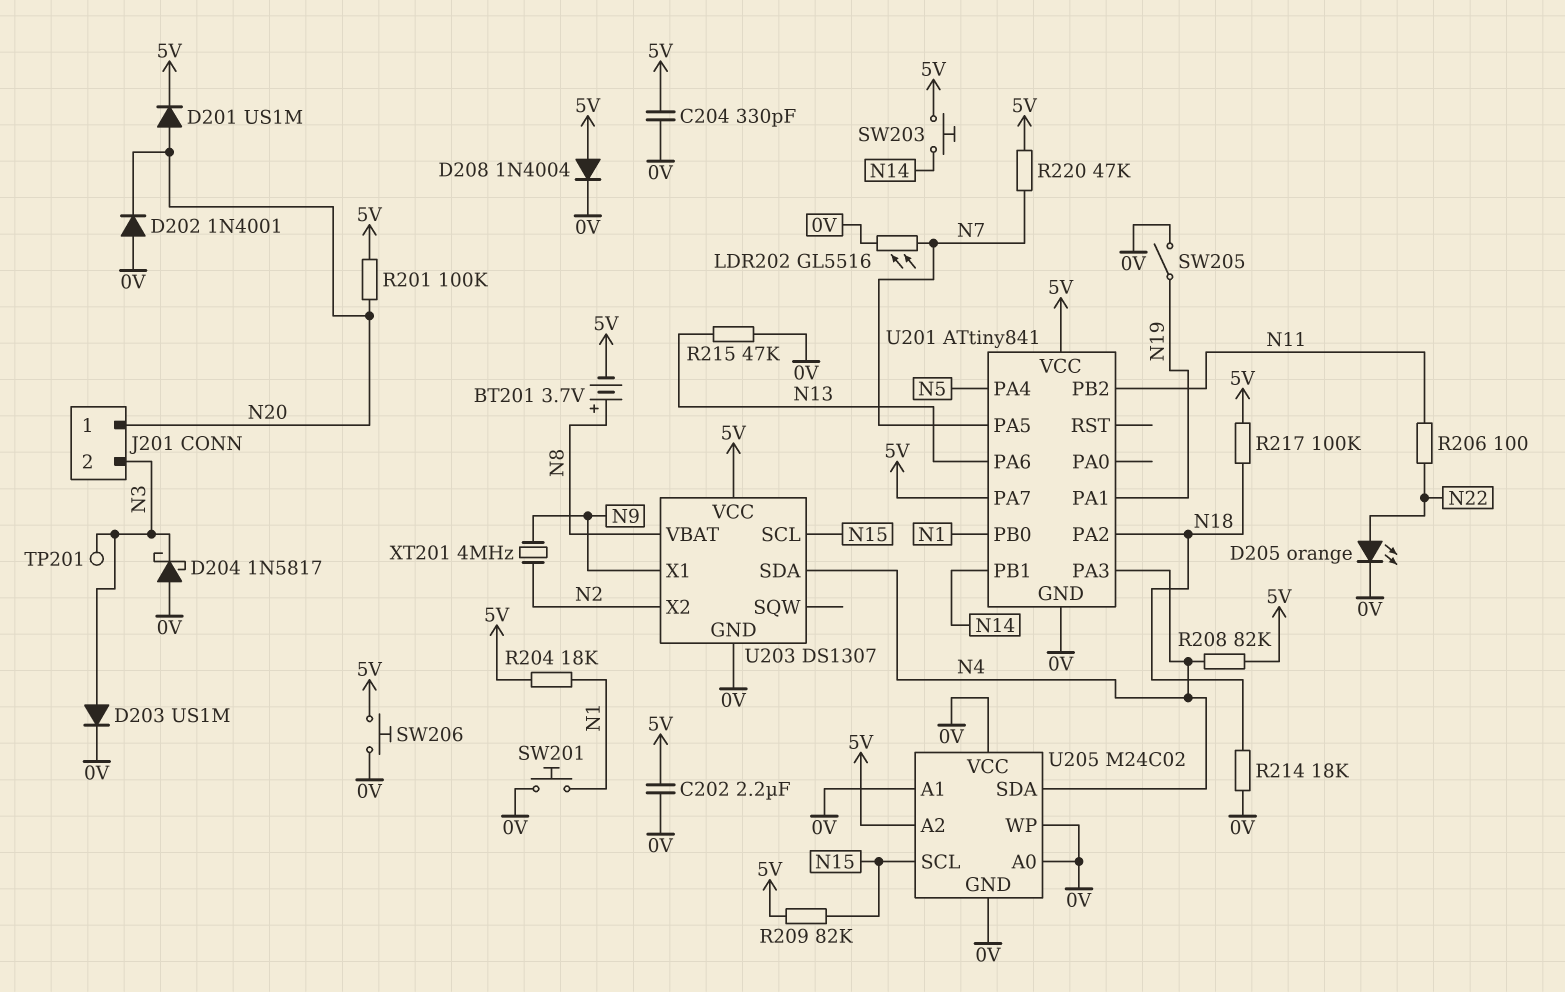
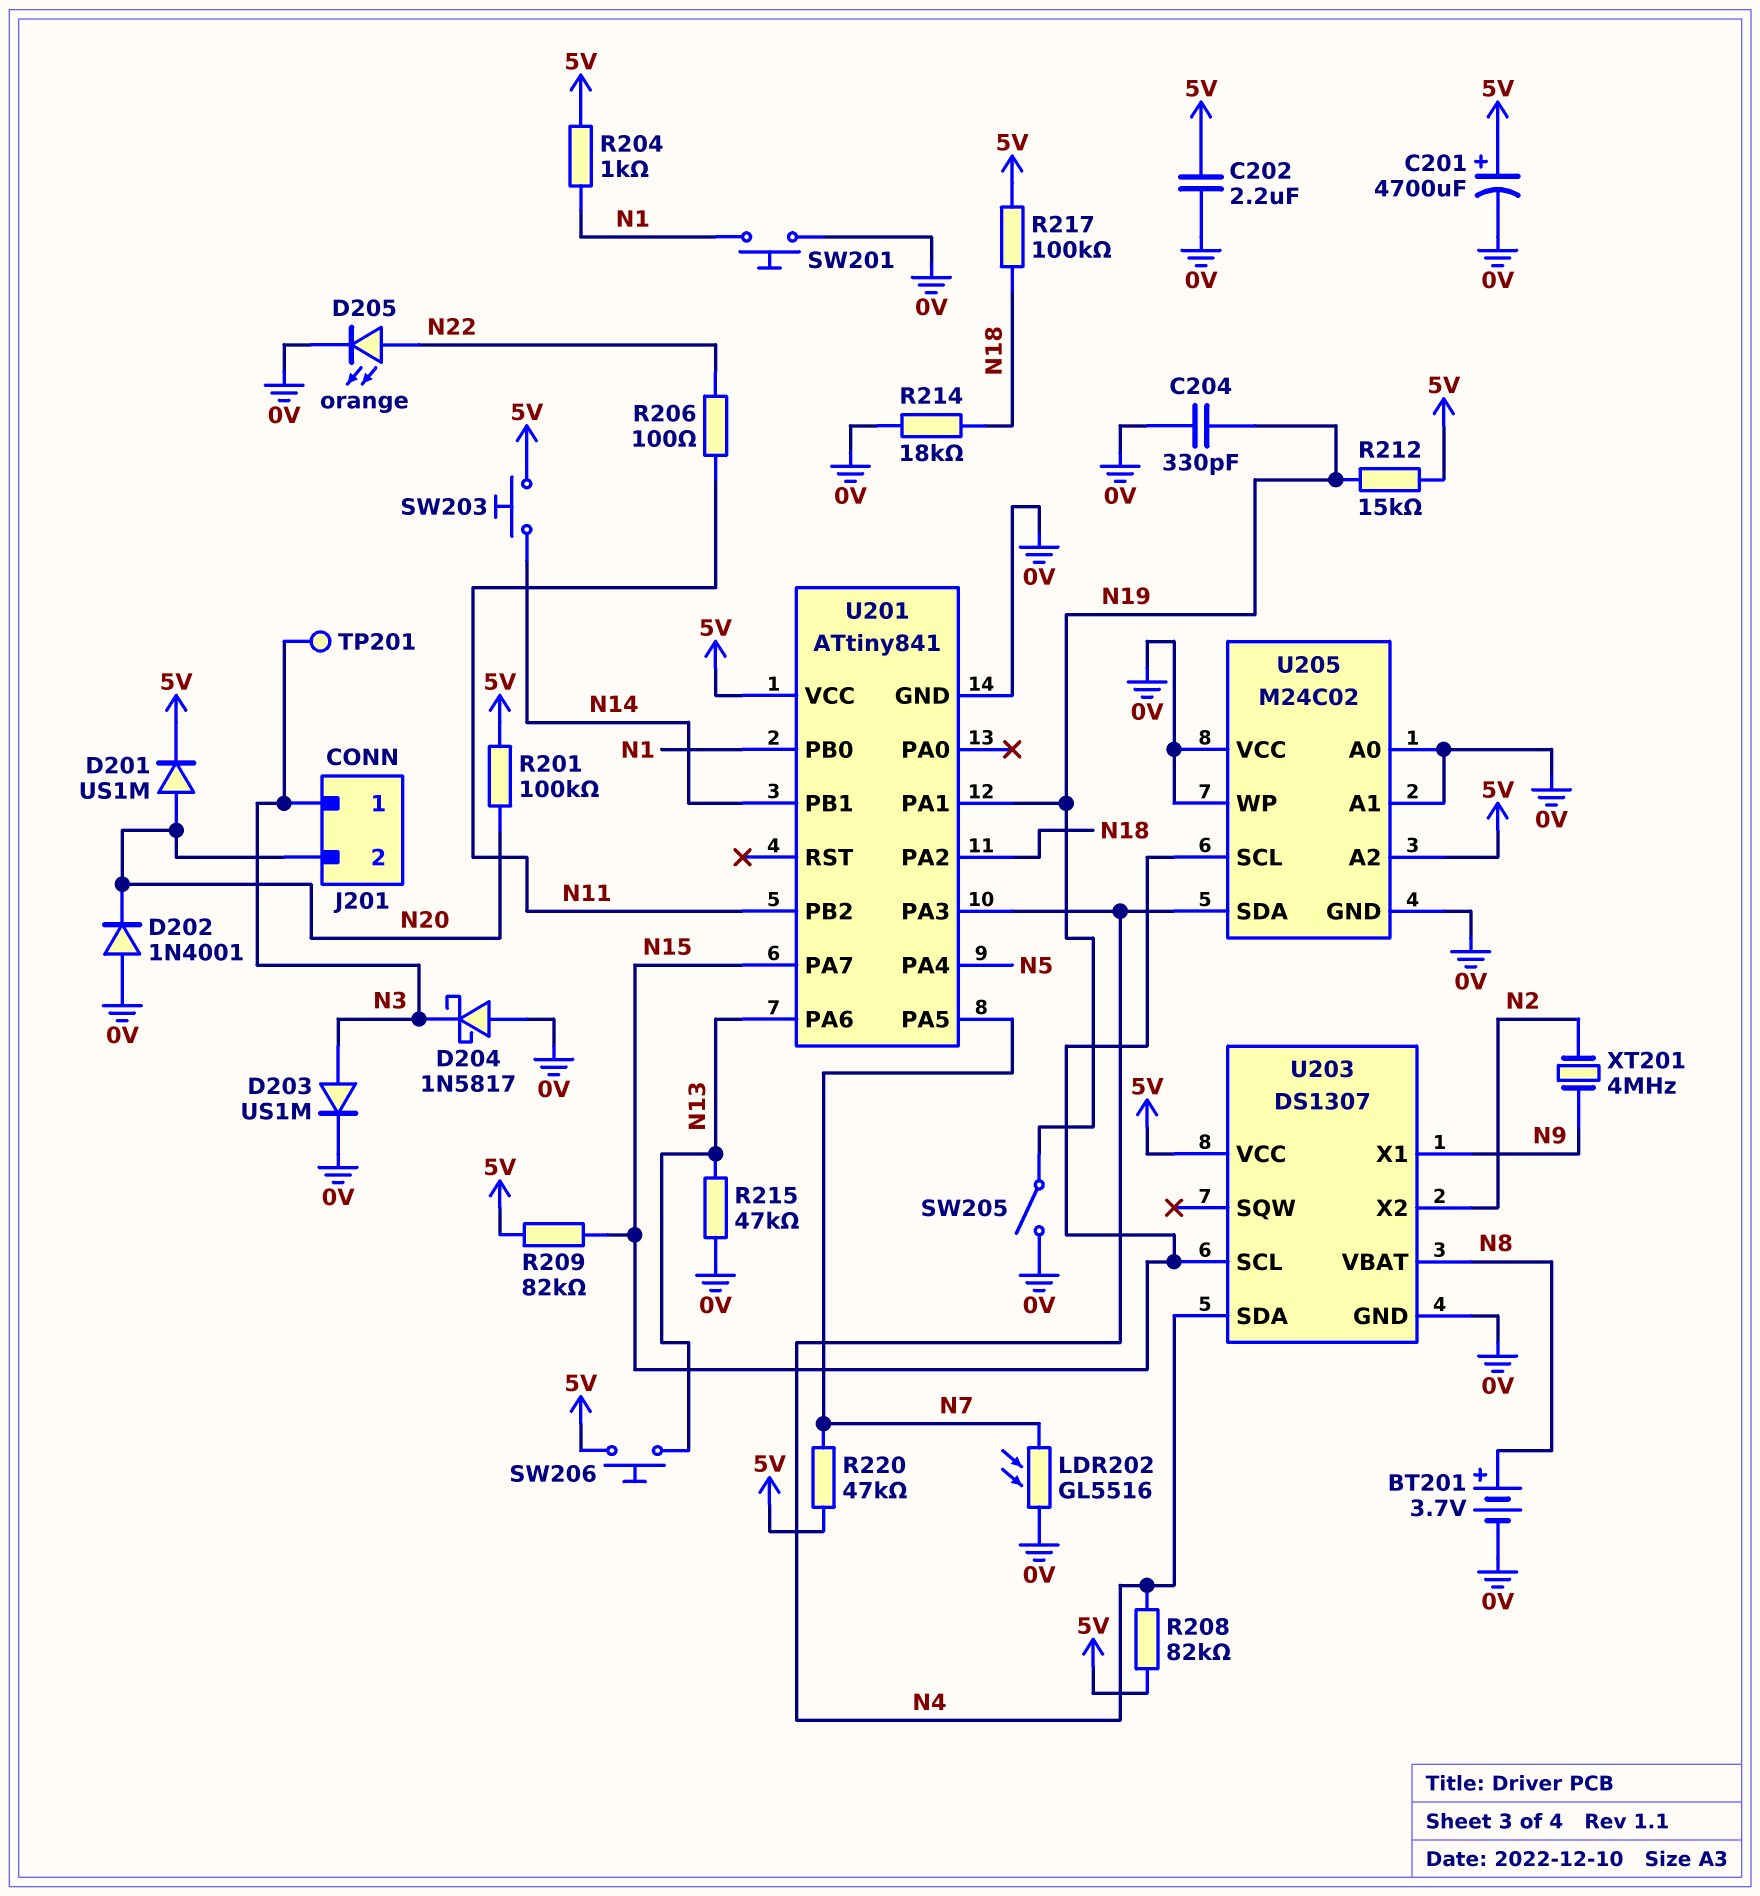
BT201: 3.7V (plus N8, minus 5V) -> 3.7V (plus N8, minus 0V)
C201: none -> 4700uF (plus 5V, minus 0V)
C204: 330pF (0V, 5V) -> 330pF (0V, N19)
D208: diode 1N4004 (A 5V, K 0V) -> none
J201 pin 1: N20 -> N3
J201 pin 2: N3 -> N20
R204: 18k (5V, N1) -> 1k (5V, N1)
R212: none -> 15k (5V, N19)
SW206: button (0V, 5V) -> button (5V, N13)
U201 pin PA7: 5V -> N15

